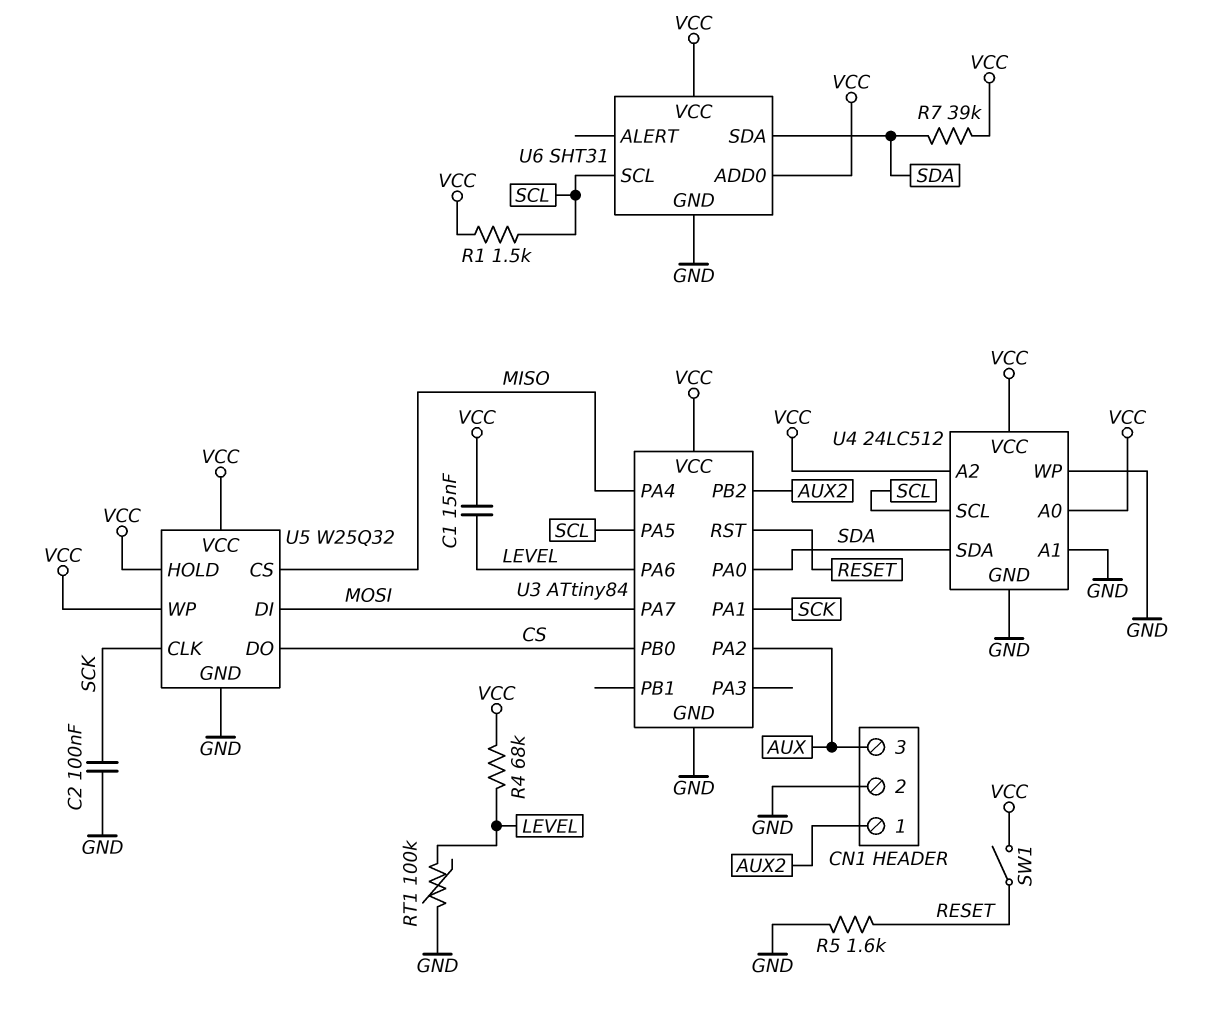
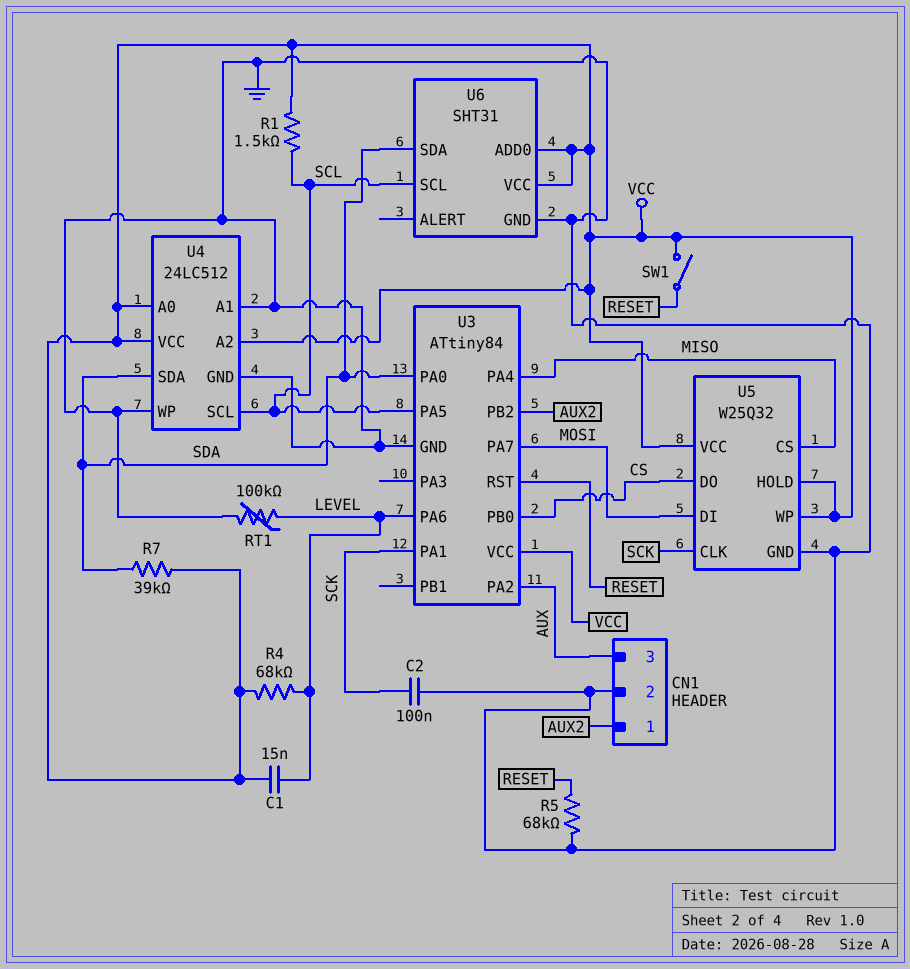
R5: 1.6k (GND, RESET) -> 68k (GND, RESET)

